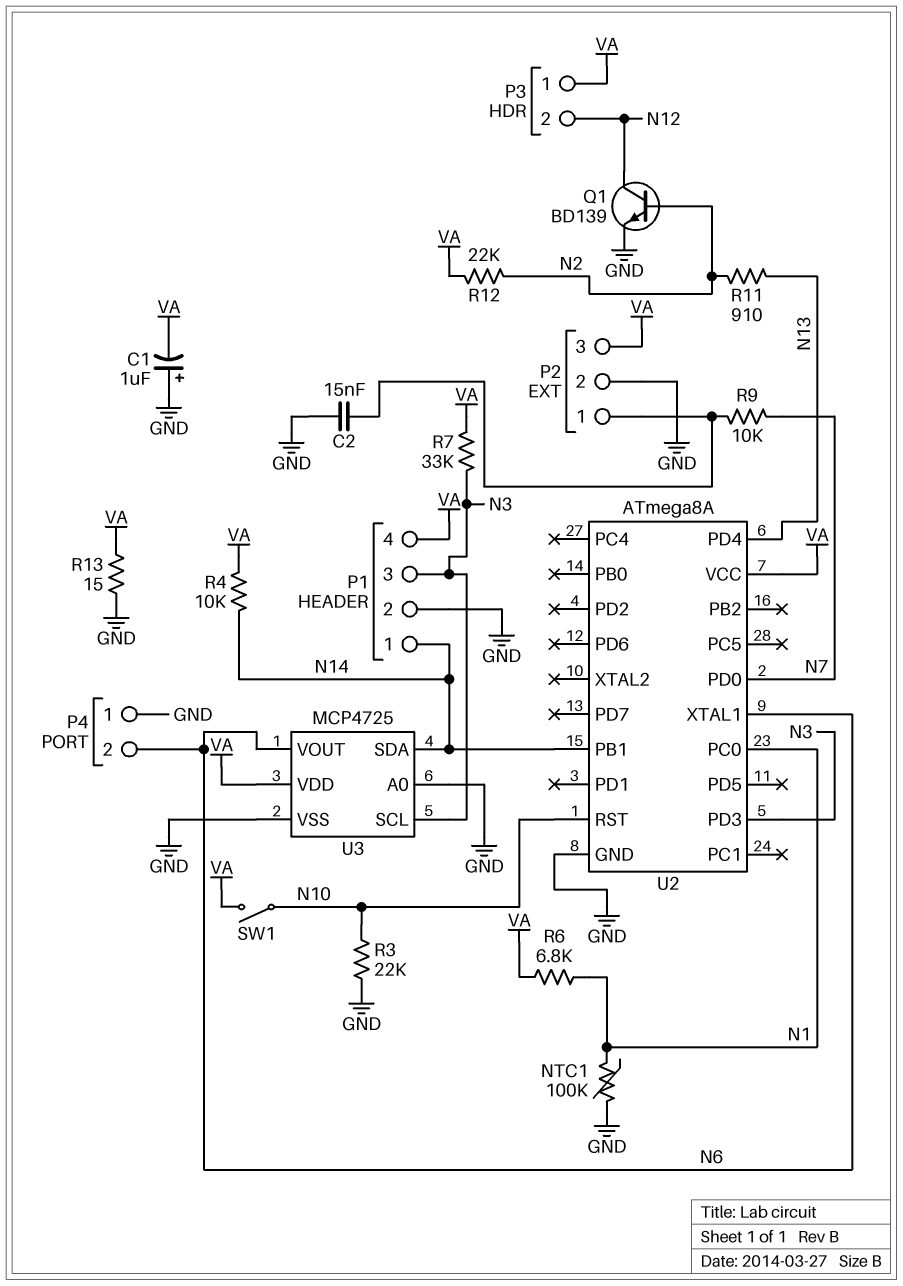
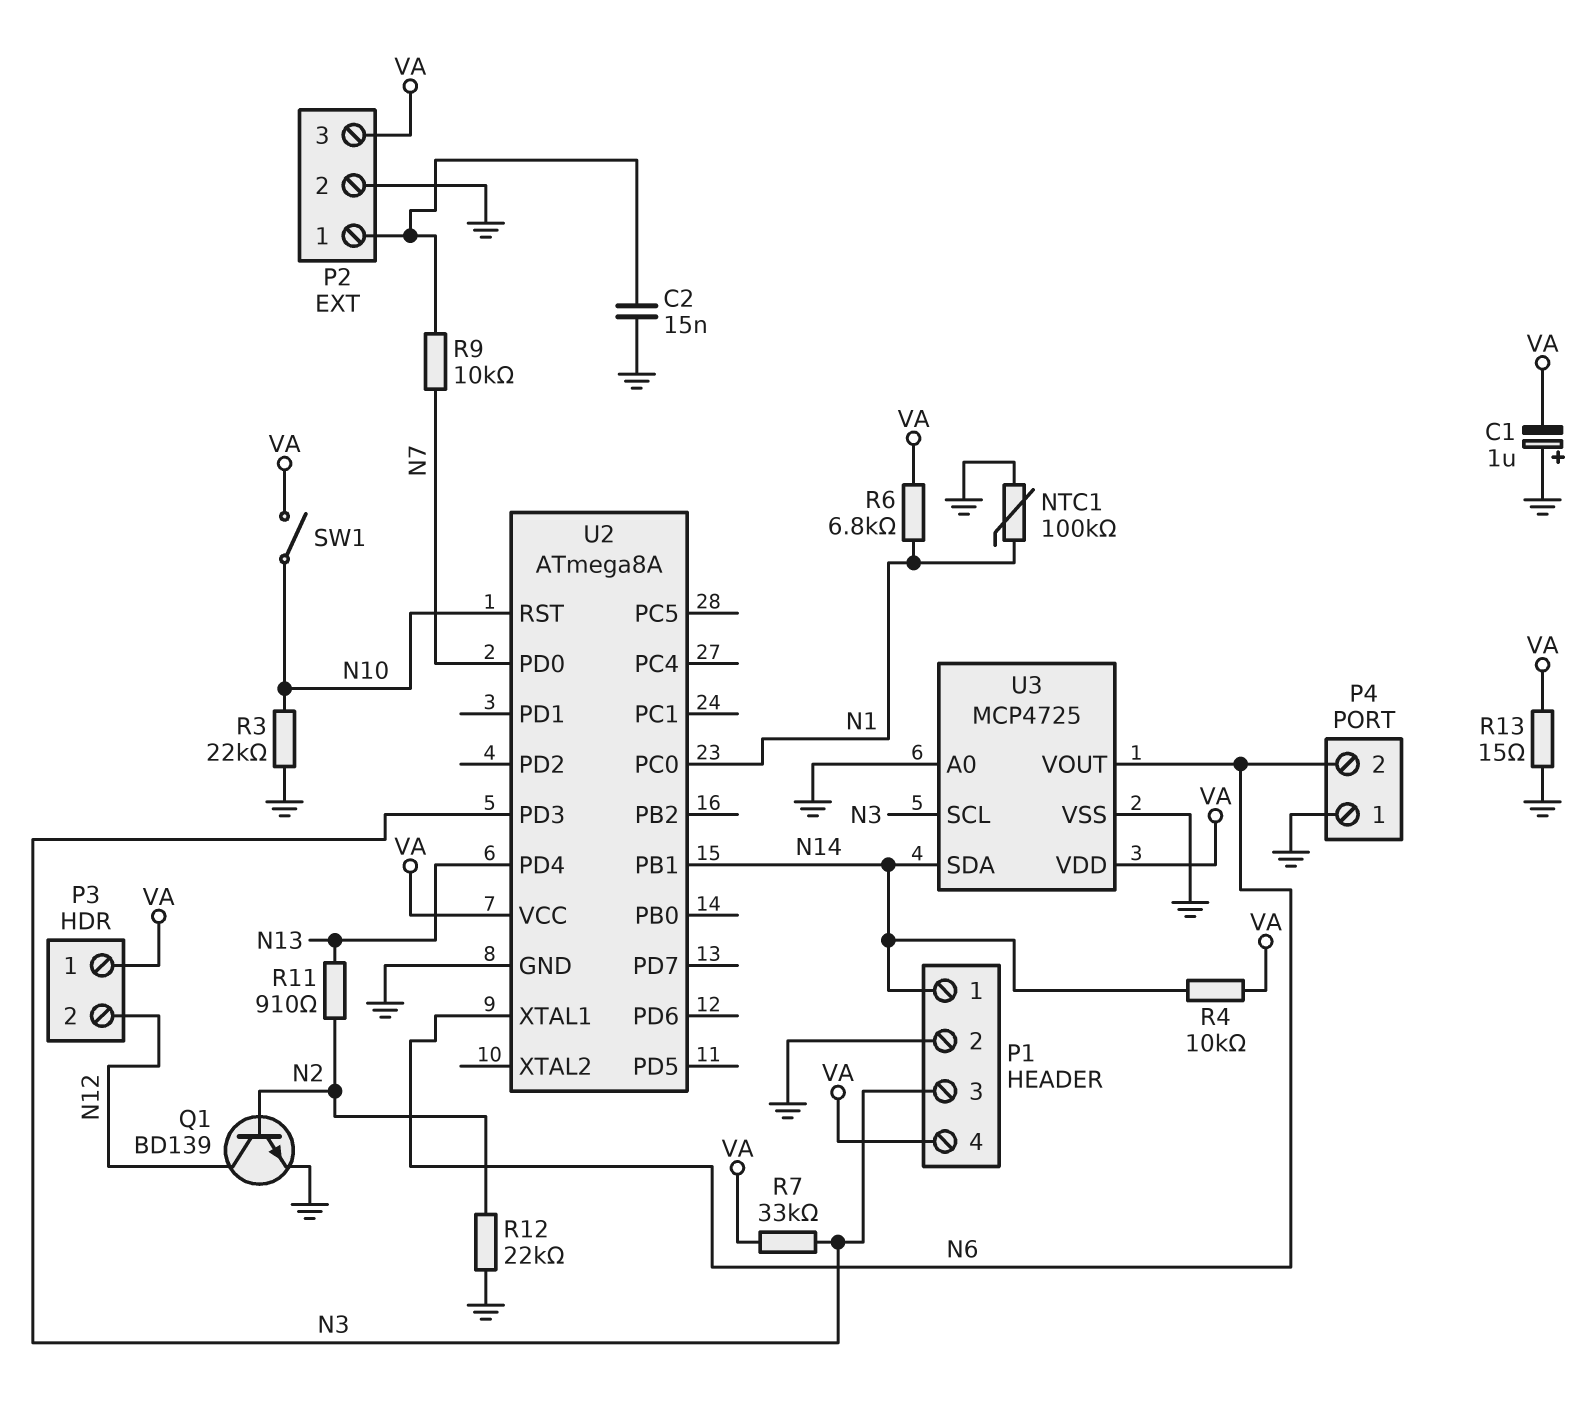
R12: 22k (N2, VA) -> 22k (GND, N2)

